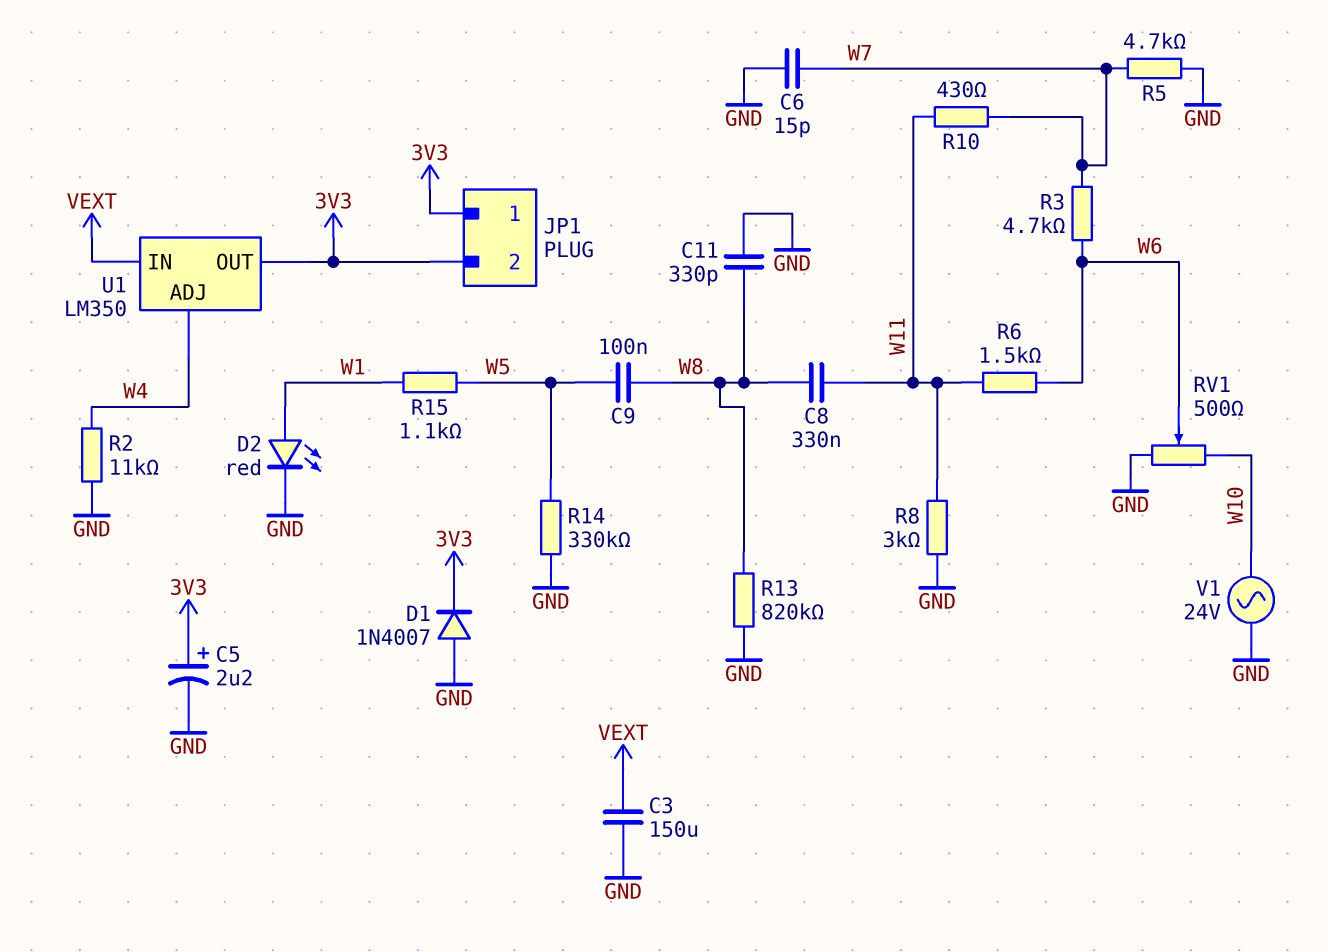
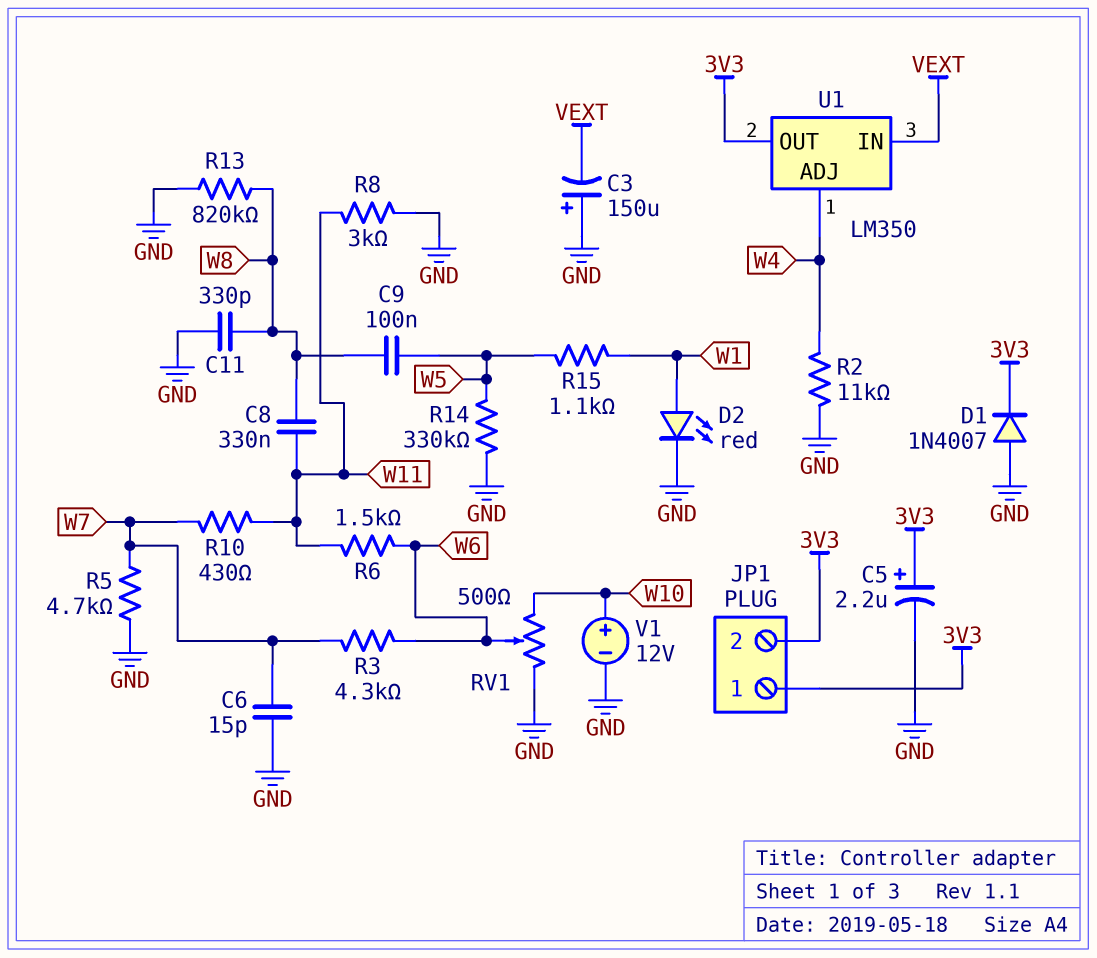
C3: 150uF (GND, VEXT) -> 150uF (plus GND, minus VEXT)
R3: 4.7k (W6, W7) -> 4.3k (W6, W7)
V1: AC 24V (GND, W10) -> 12V (plus W10, minus GND)

